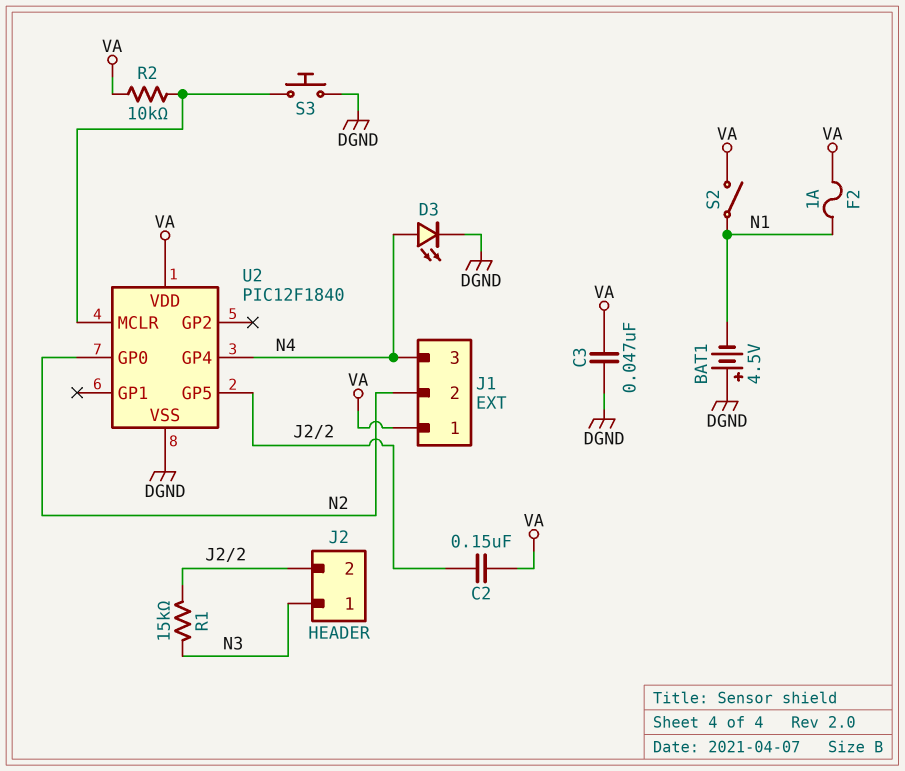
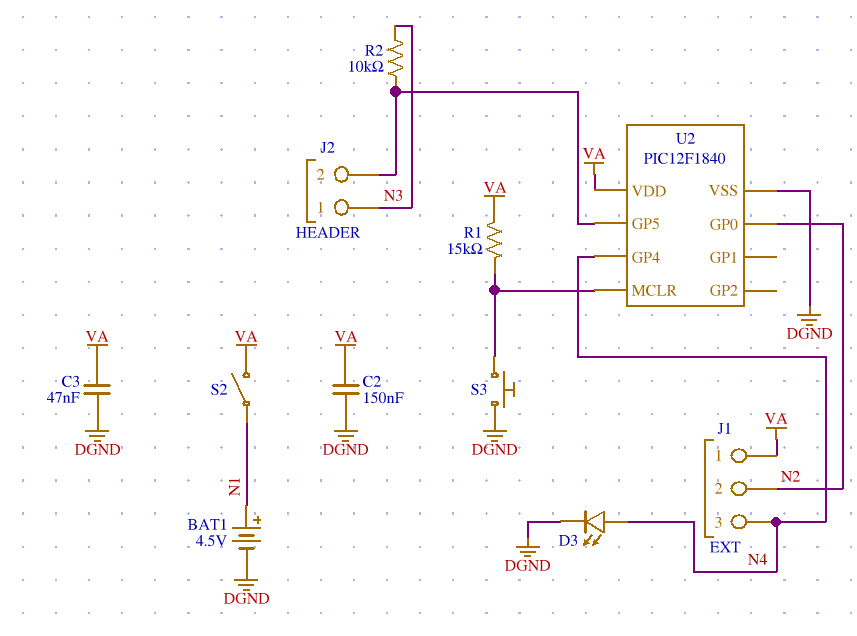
BAT1: 4.5V (plus DGND, minus N1) -> 4.5V (plus N1, minus DGND)
C2: 150nF (J2/2, VA) -> 150nF (DGND, VA)
F2: 1A (N1, VA) -> none
R1: 15k (J2/2, N3) -> 15k (U2/MCLR, VA)
R2: 10k (U2/MCLR, VA) -> 10k (J2/2, N3)

